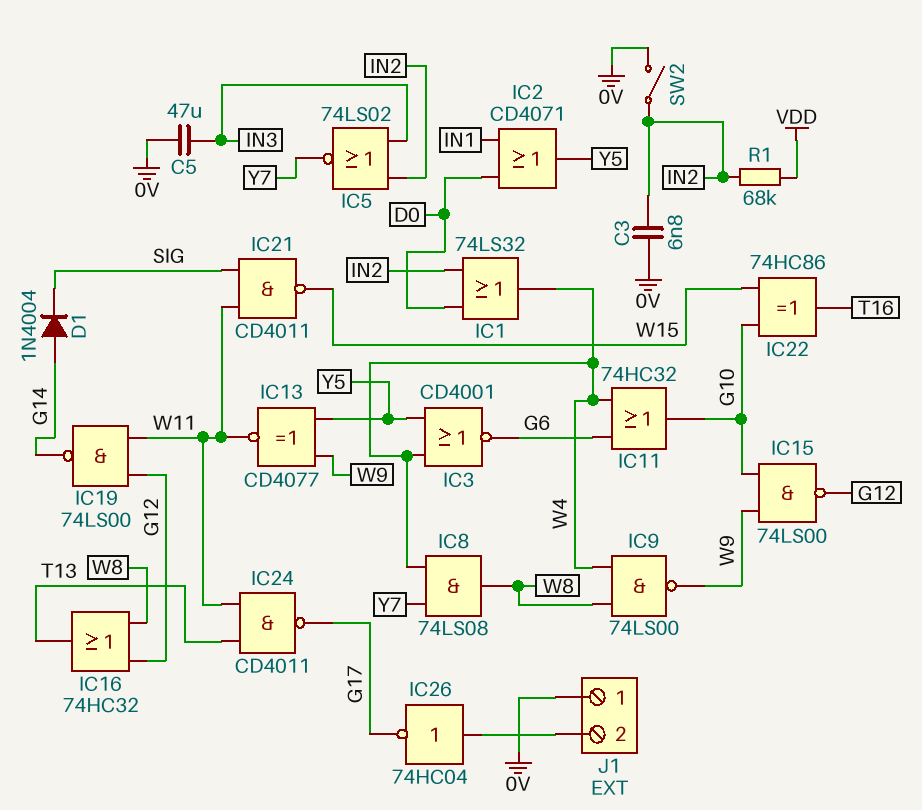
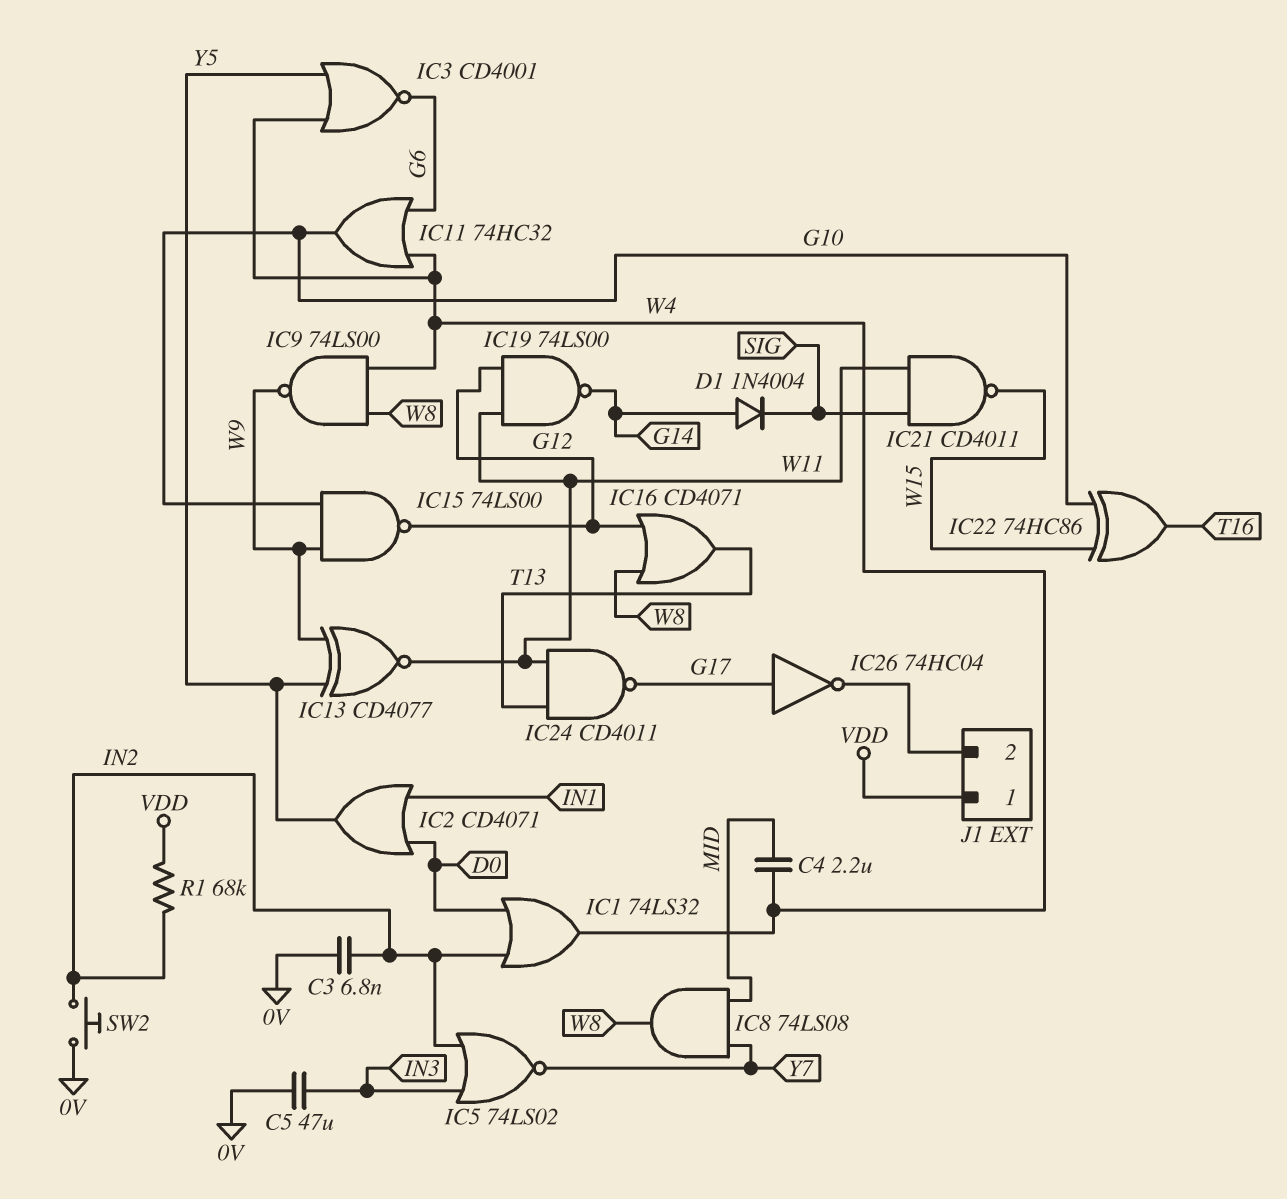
C4: none -> 2.2uF (MID, W4)
IC8: AND 74LS08 (in W4, in Y7, out W8) -> AND 74LS08 (in MID, in Y7, out W8)
IC16: OR 74HC32 (in G12, in W8, out T13) -> OR CD4071 (in G12, in W8, out T13)
IC26: NOT 74HC04 (in J1/2, out G17) -> NOT 74HC04 (in G17, out J1/2)
J1 pin 1: 0V -> VDD
SW2: switch (0V, IN2) -> button (0V, IN2)

